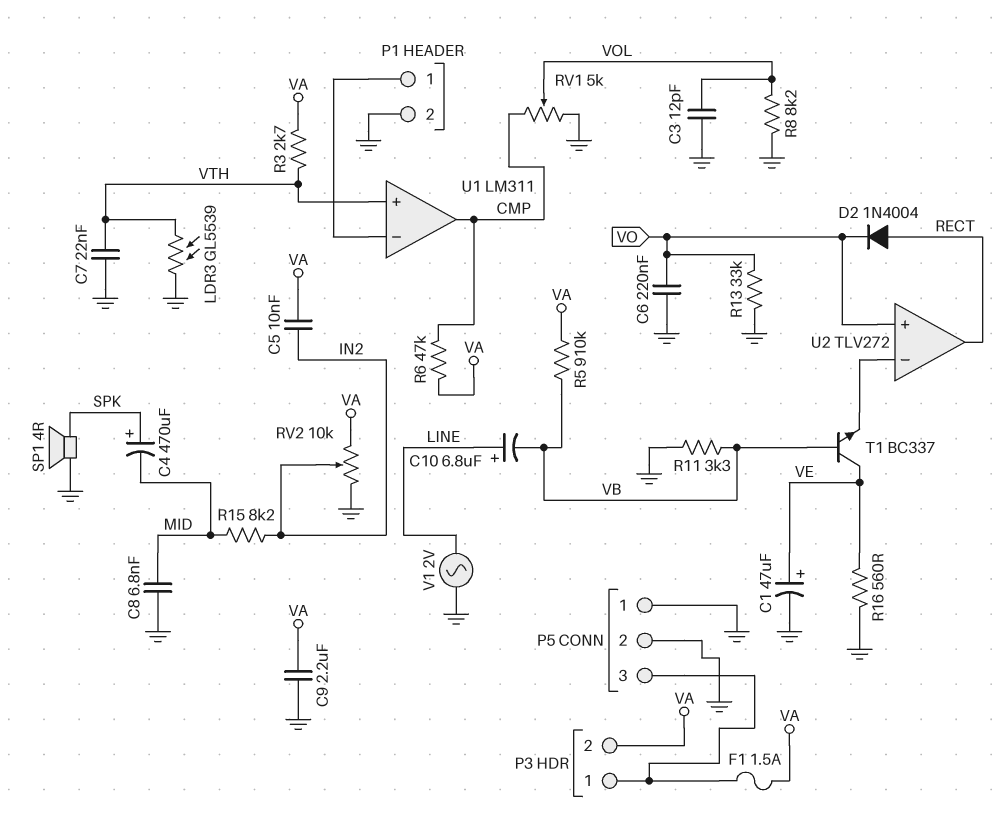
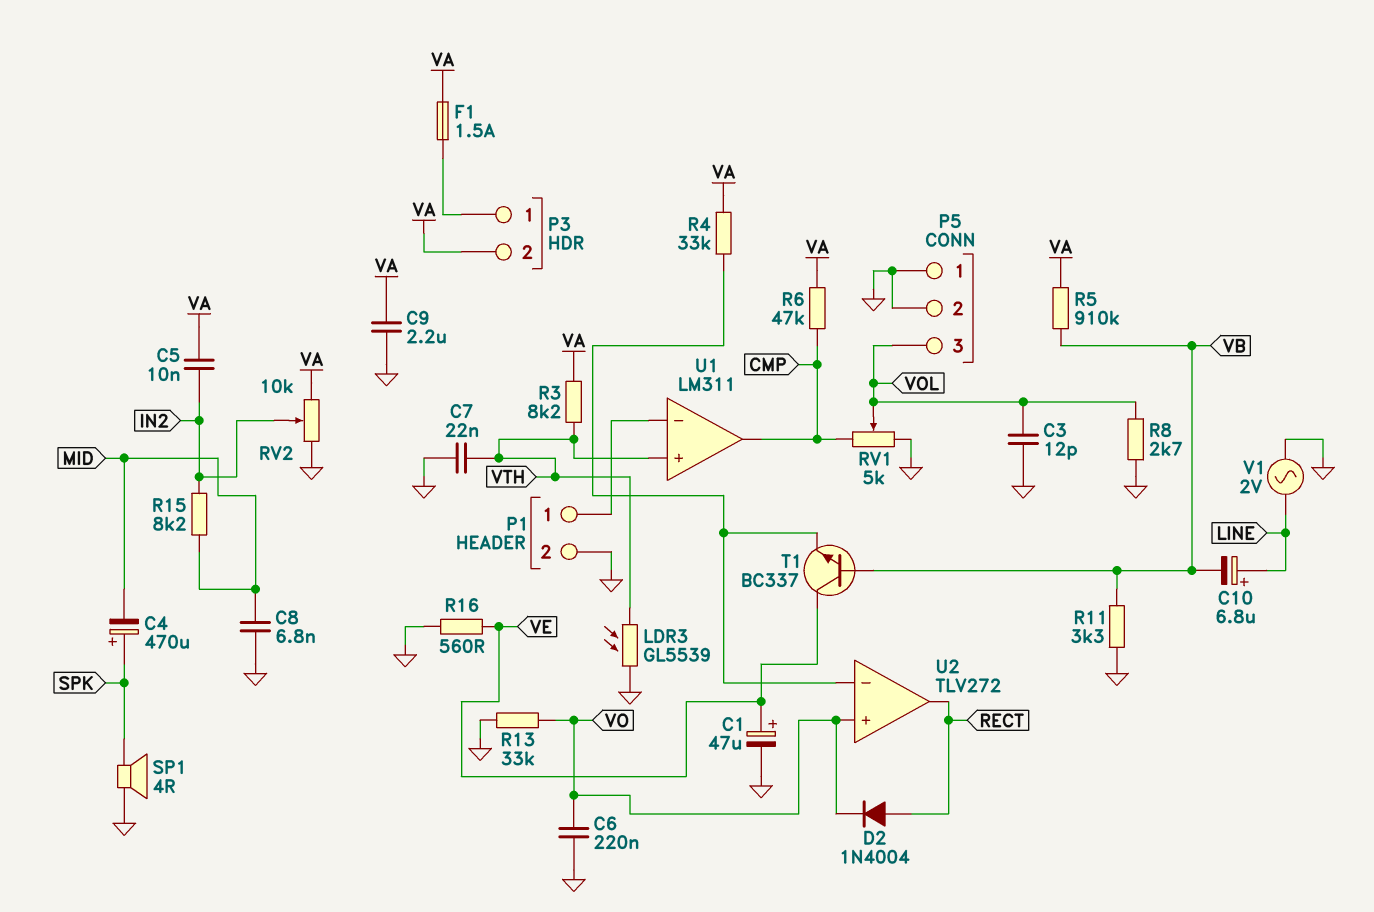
P5 pin 3: P3/1 -> VOL
R3: 2.7k (VA, VTH) -> 8.2k (VA, VTH)
R4: none -> 33k (U2/in-, VA)
R8: 8.2k (GND, VOL) -> 2.7k (GND, VOL)

